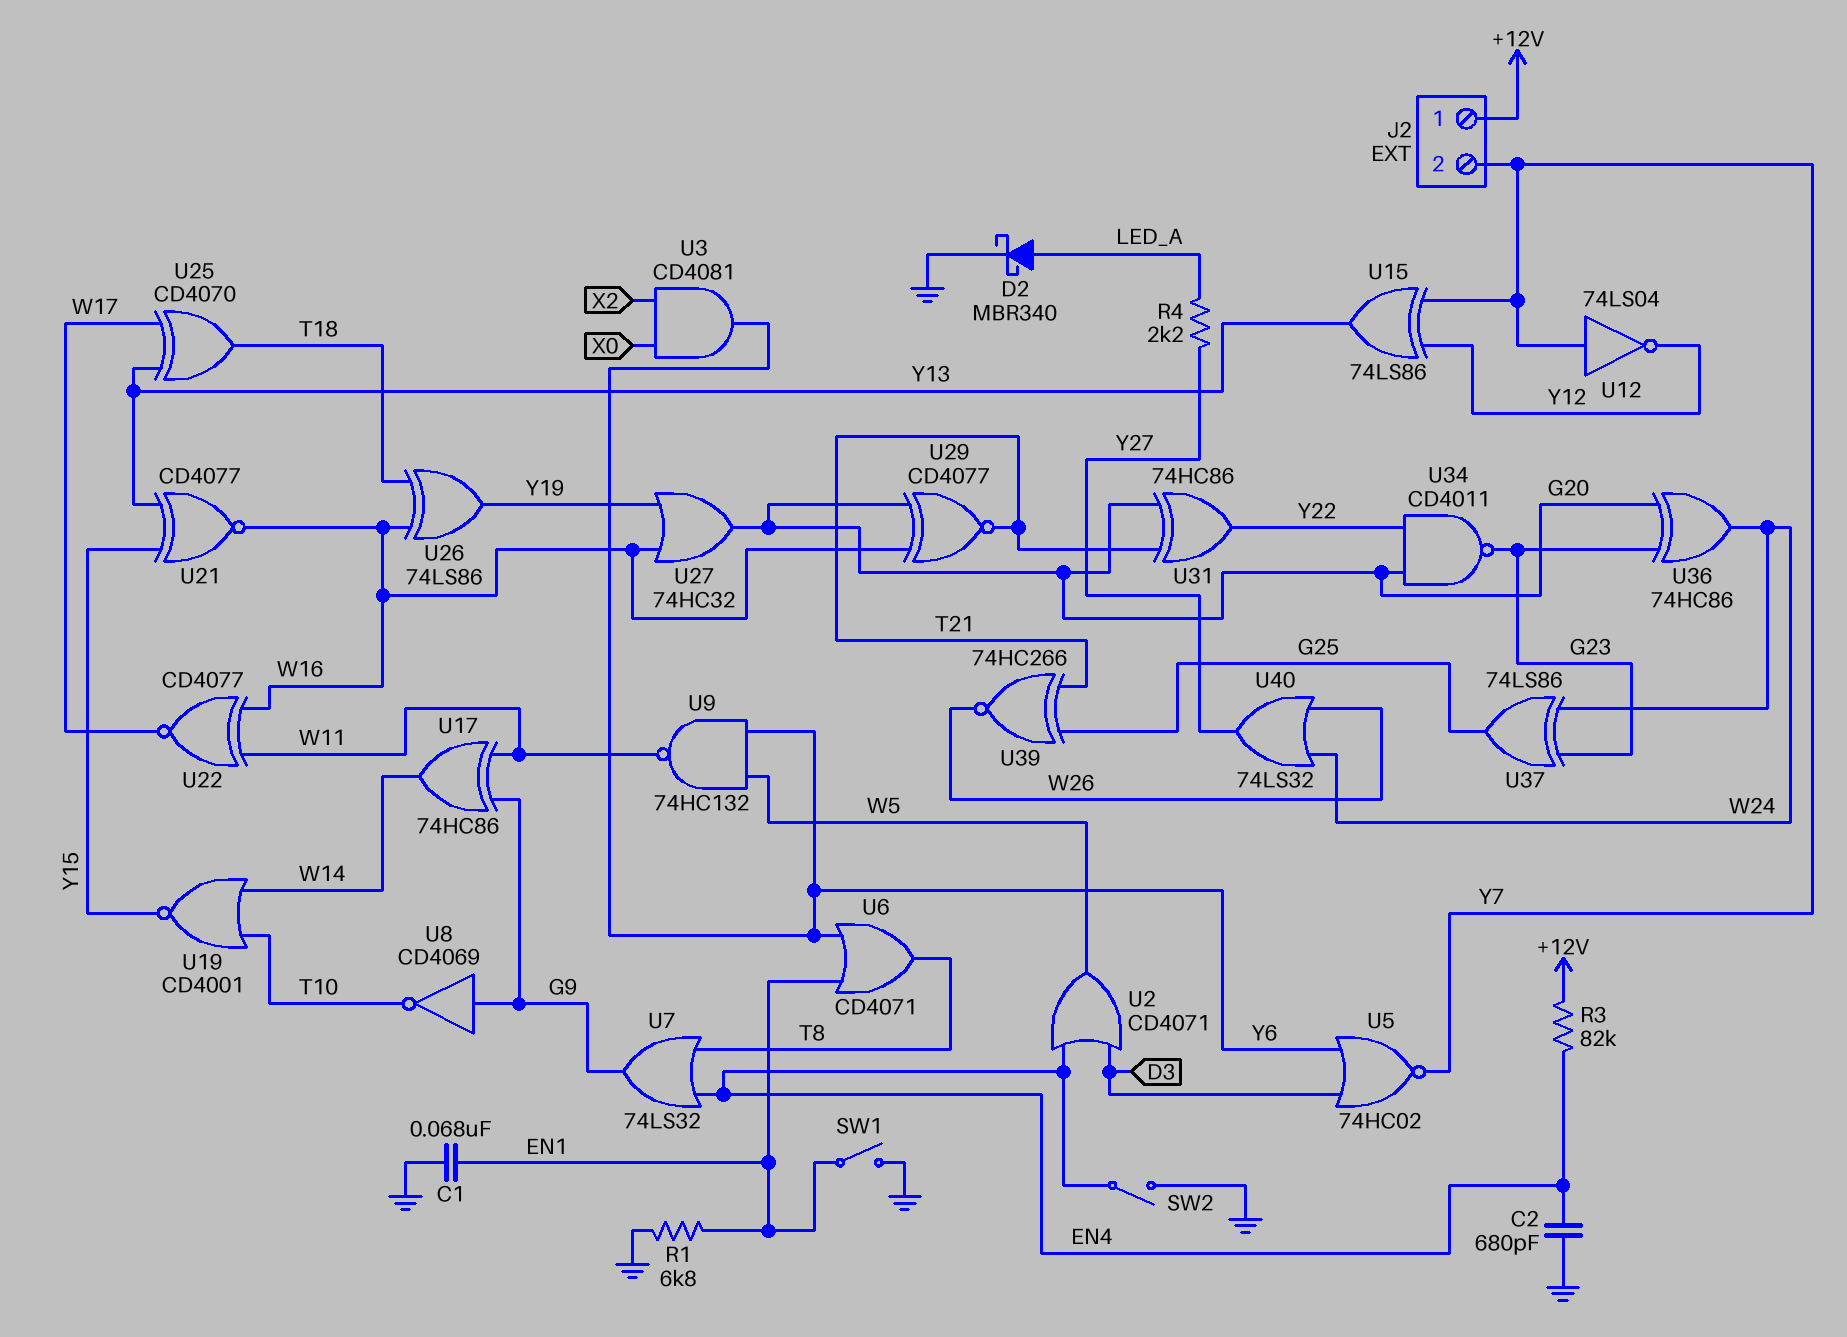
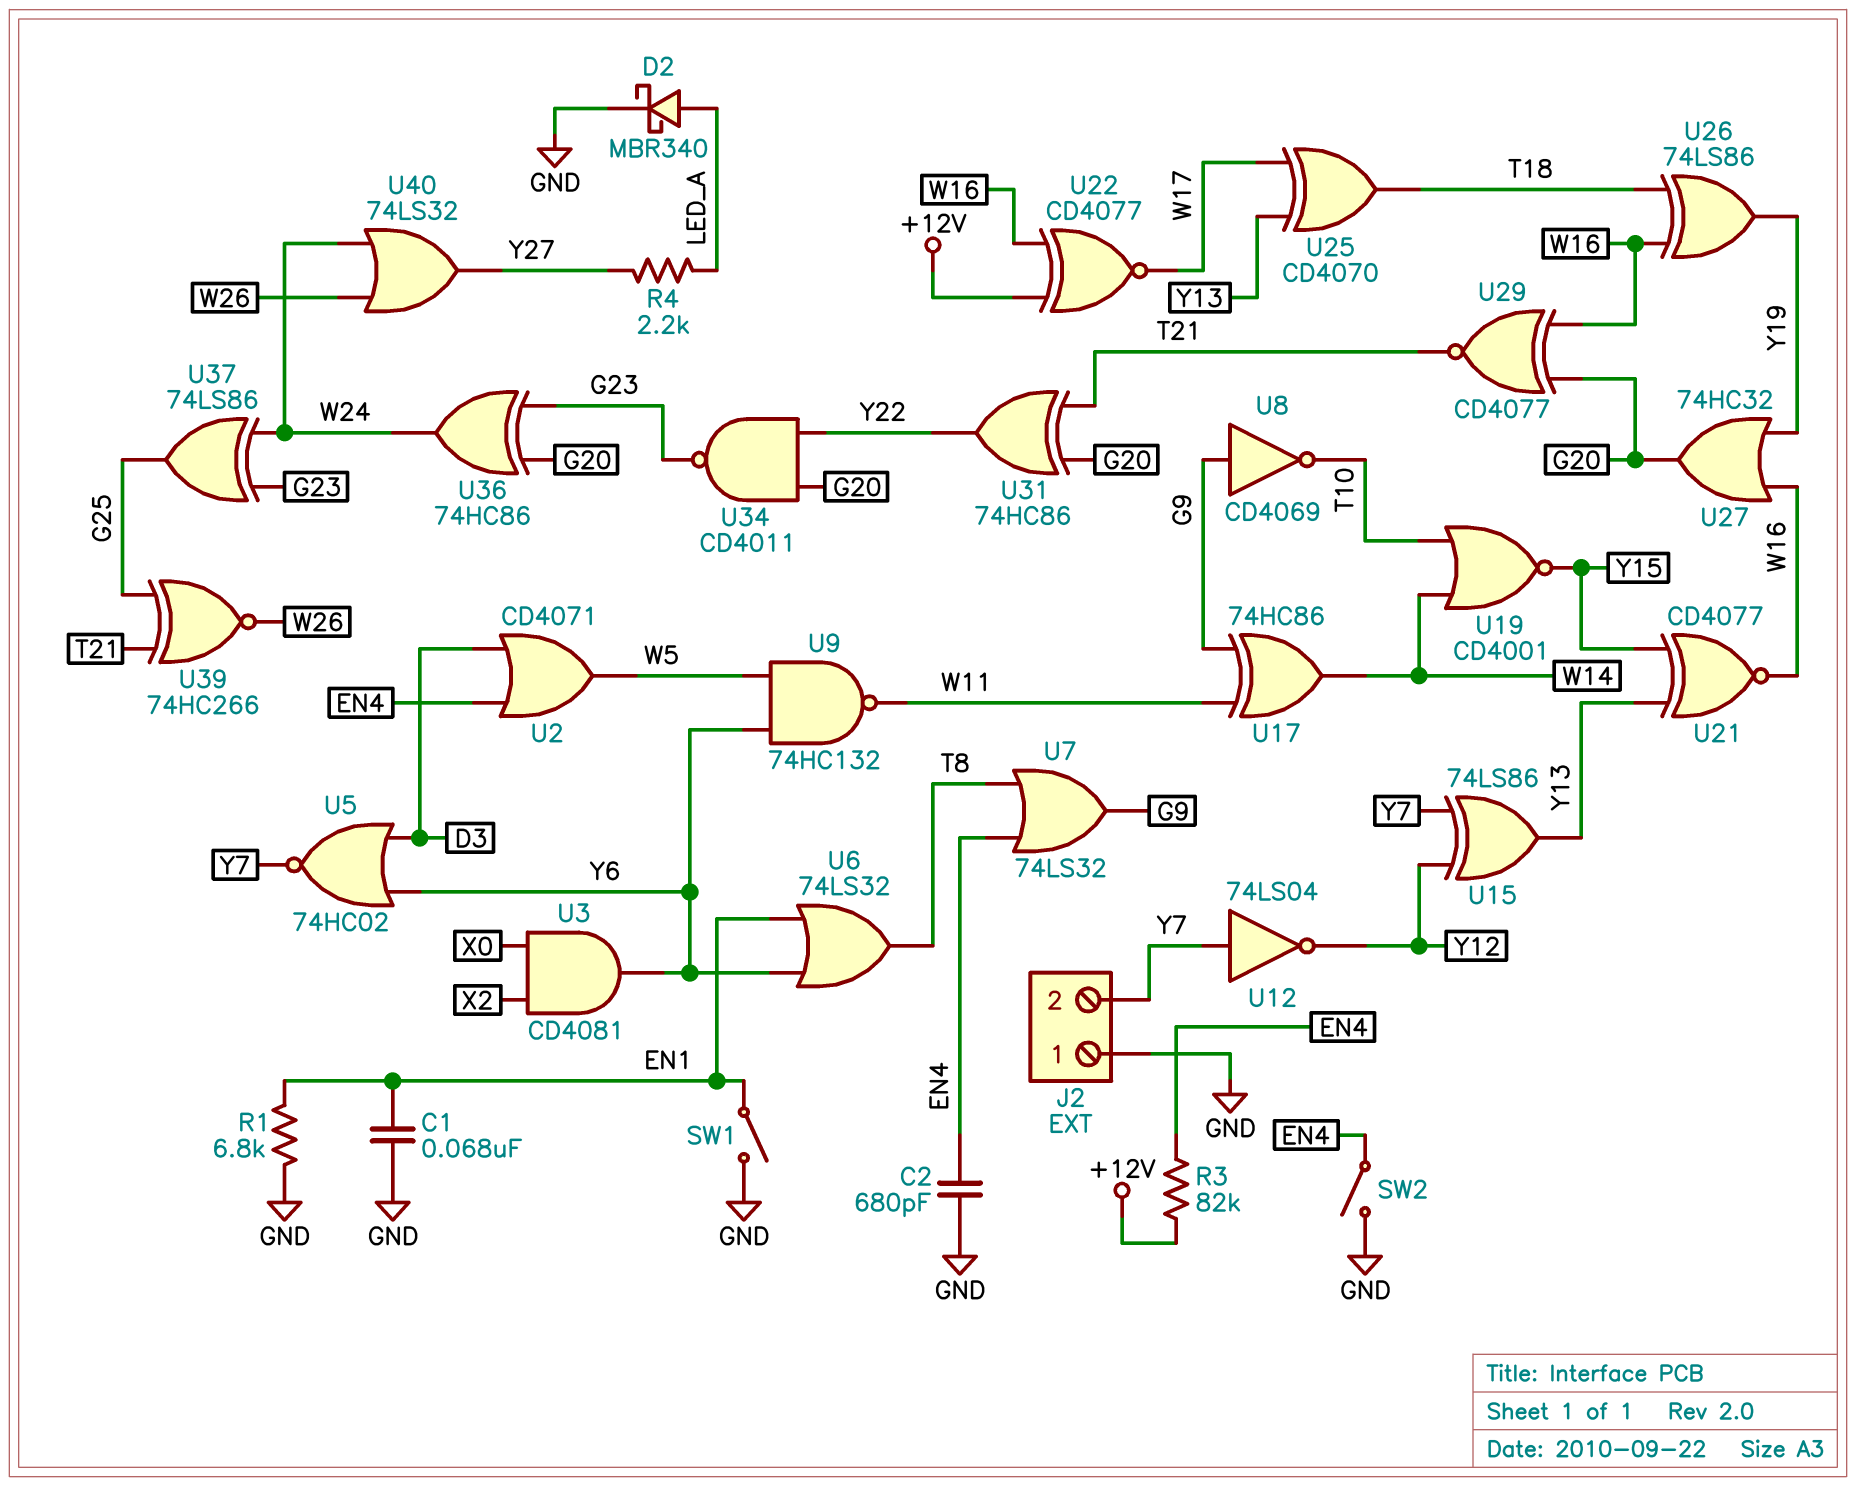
J2 pin 1: +12V -> GND
U6: OR CD4071 (in EN1, in Y6, out T8) -> OR 74LS32 (in EN1, in Y6, out T8)
U22: XNOR CD4077 (in W11, in W16, out W17) -> XNOR CD4077 (in +12V, in W16, out W17)

